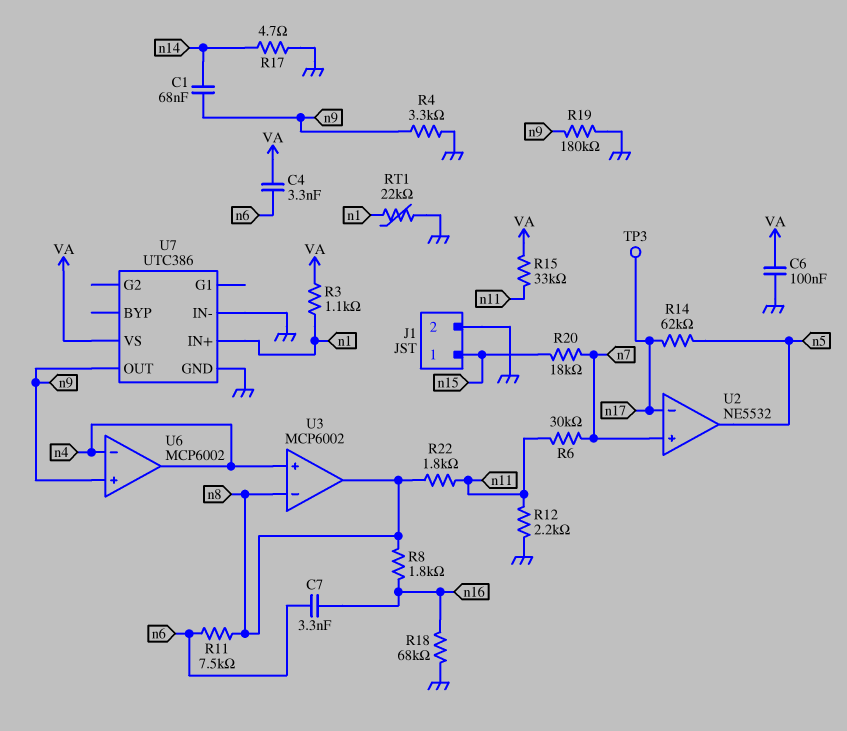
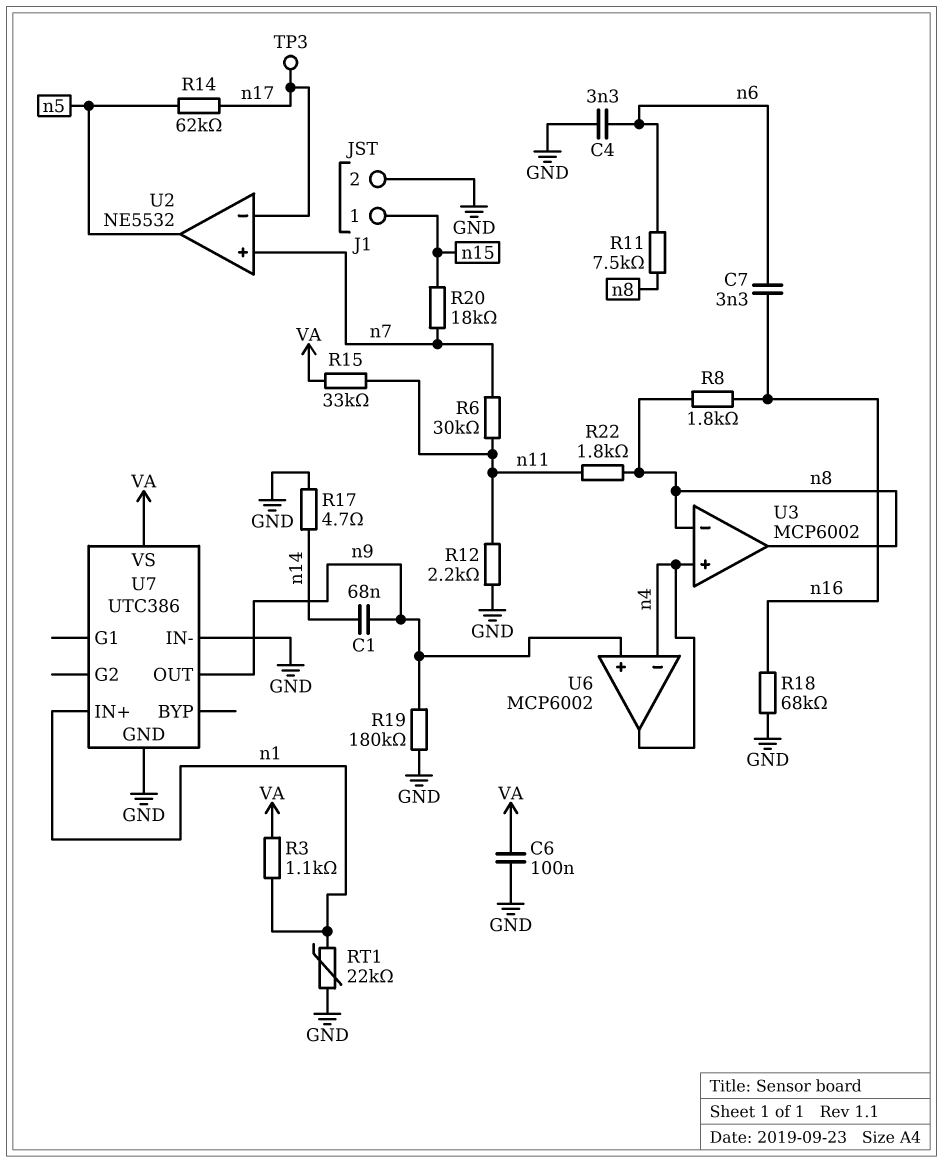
C4: 3.3nF (VA, n6) -> 3.3nF (GND, n6)
R4: 3.3k (GND, n9) -> none

